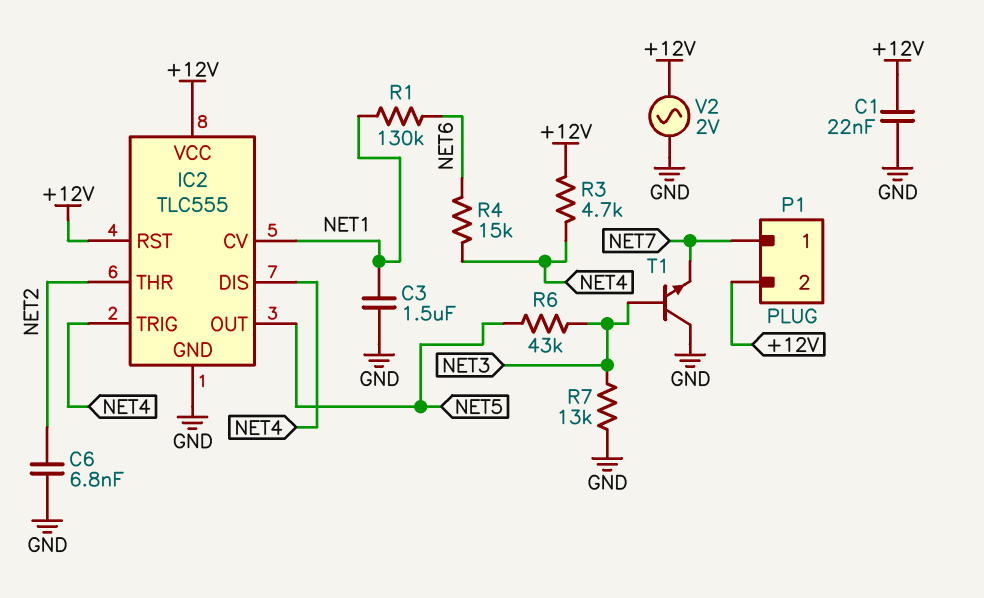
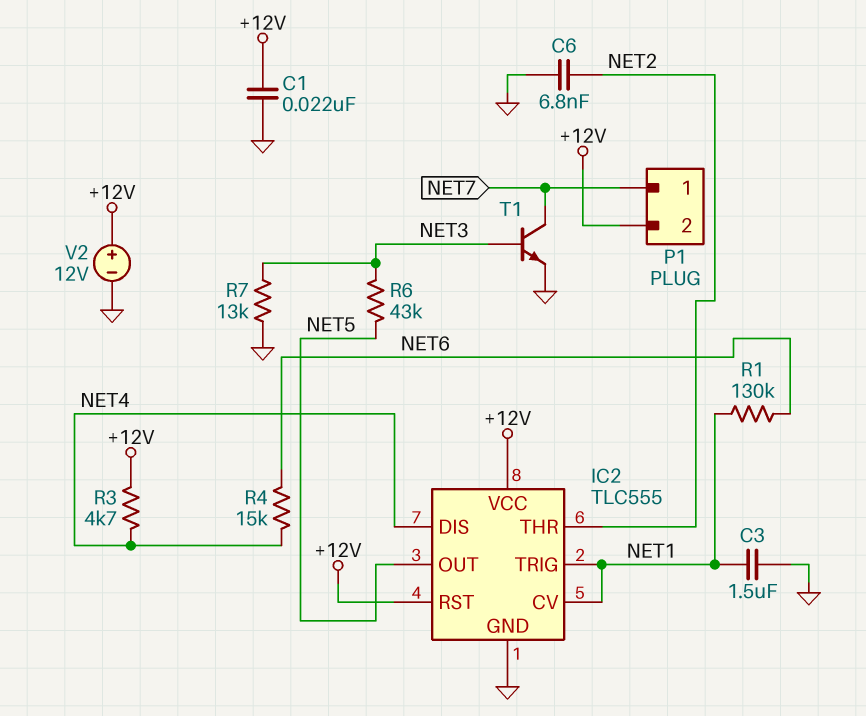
IC2 pin TRIG: NET4 -> NET1
T1: NPN (B NET3, C GND, E NET7) -> NPN (B NET3, C NET7, E GND)
V2: AC 2V (+12V, GND) -> 12V (plus +12V, minus GND)

